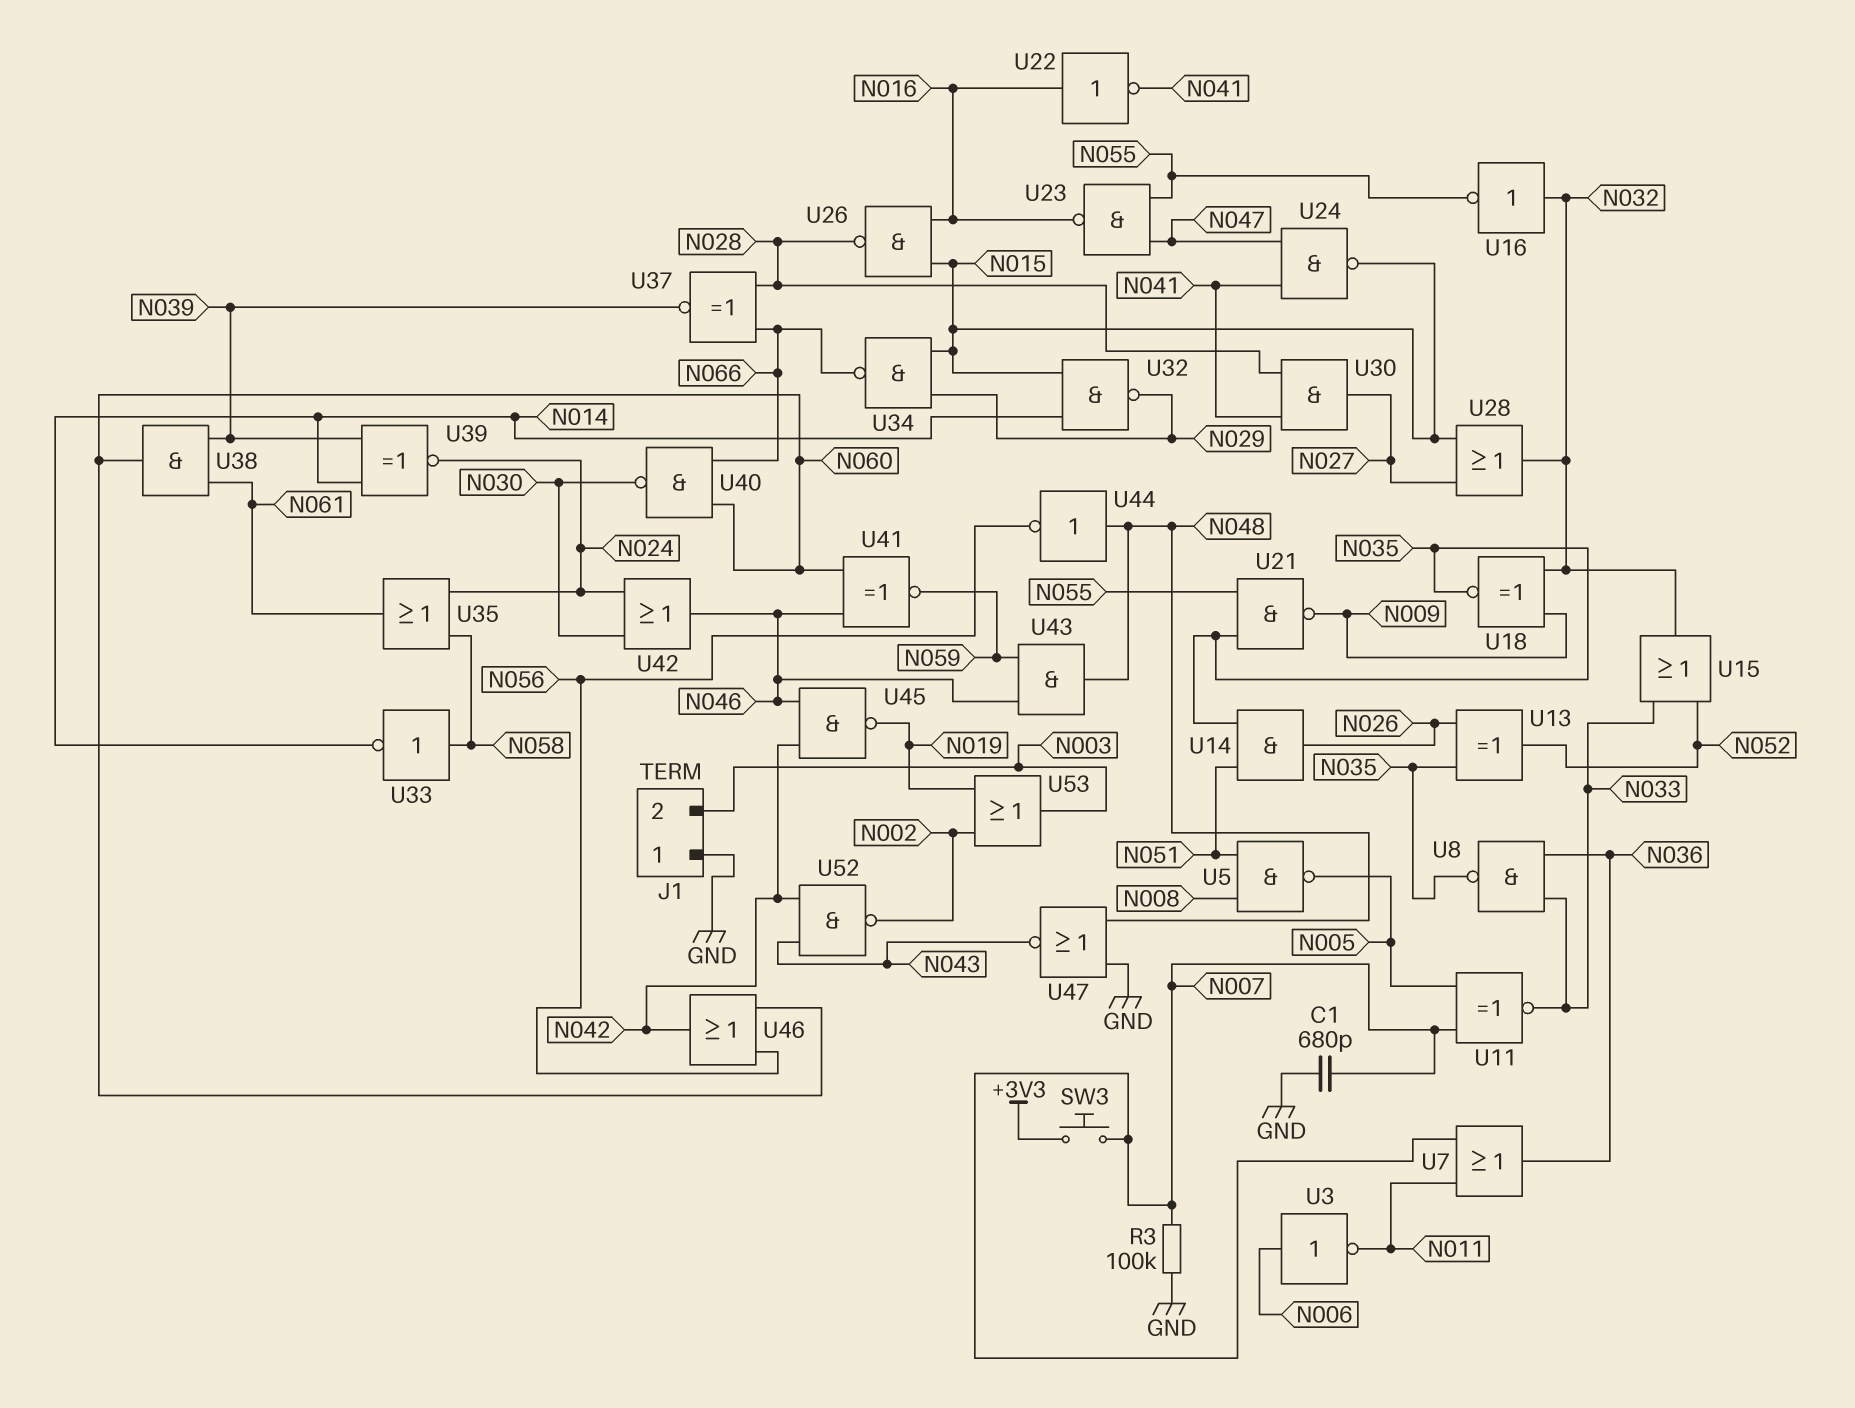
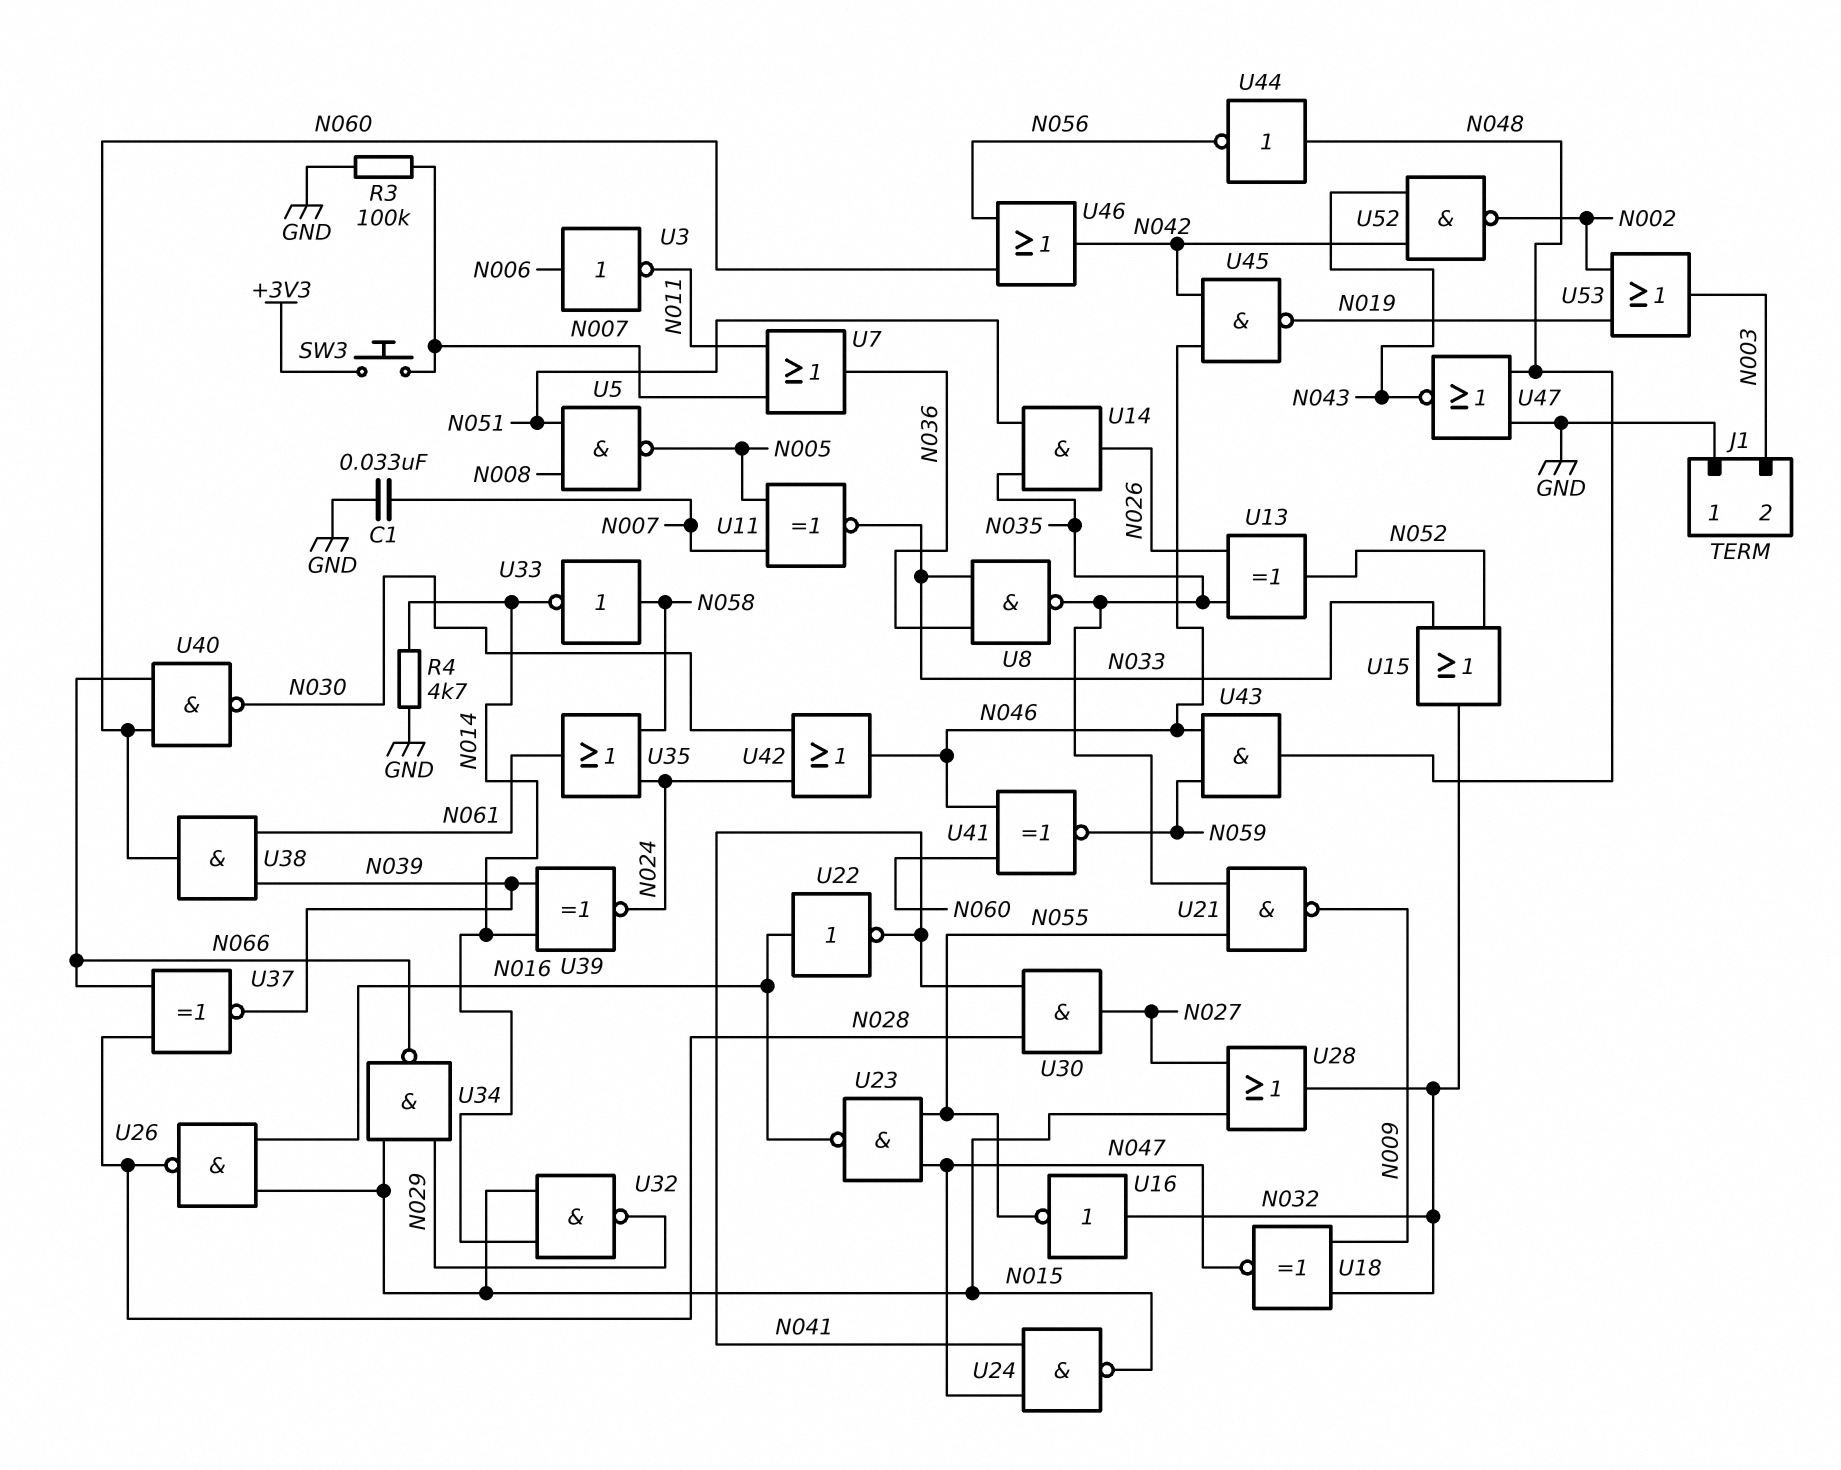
C1: 680pF (GND, N007) -> 33nF (GND, N007)
R4: none -> 4.7k (GND, N014)
U18: XNOR (in N009, in N032, out N035) -> XNOR (in N009, in N032, out N047)

